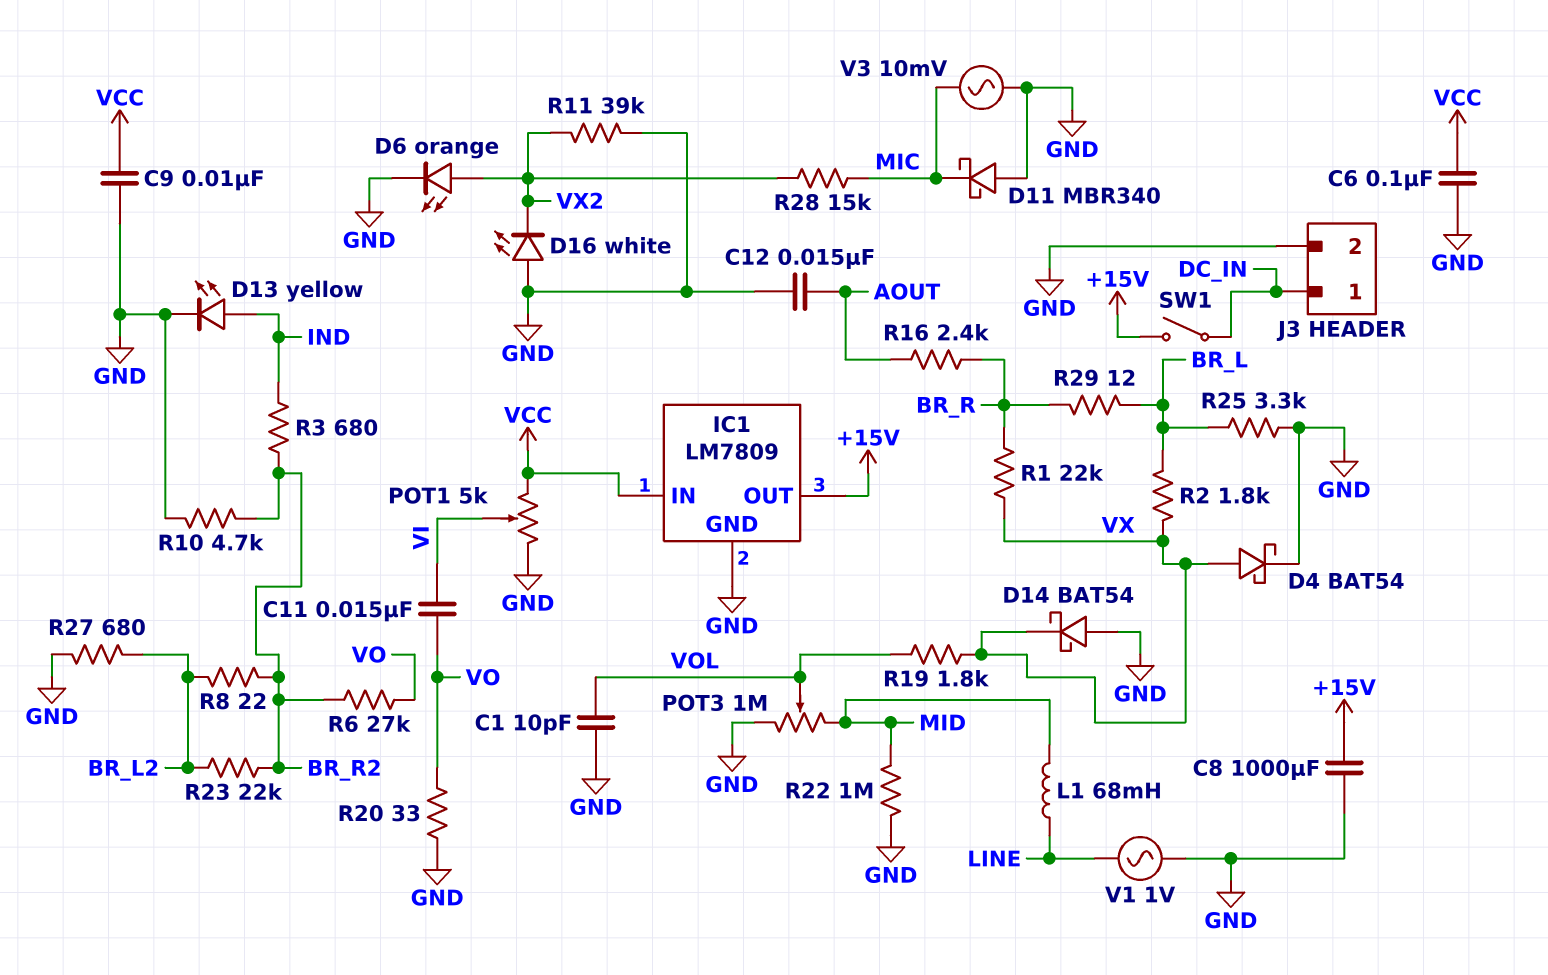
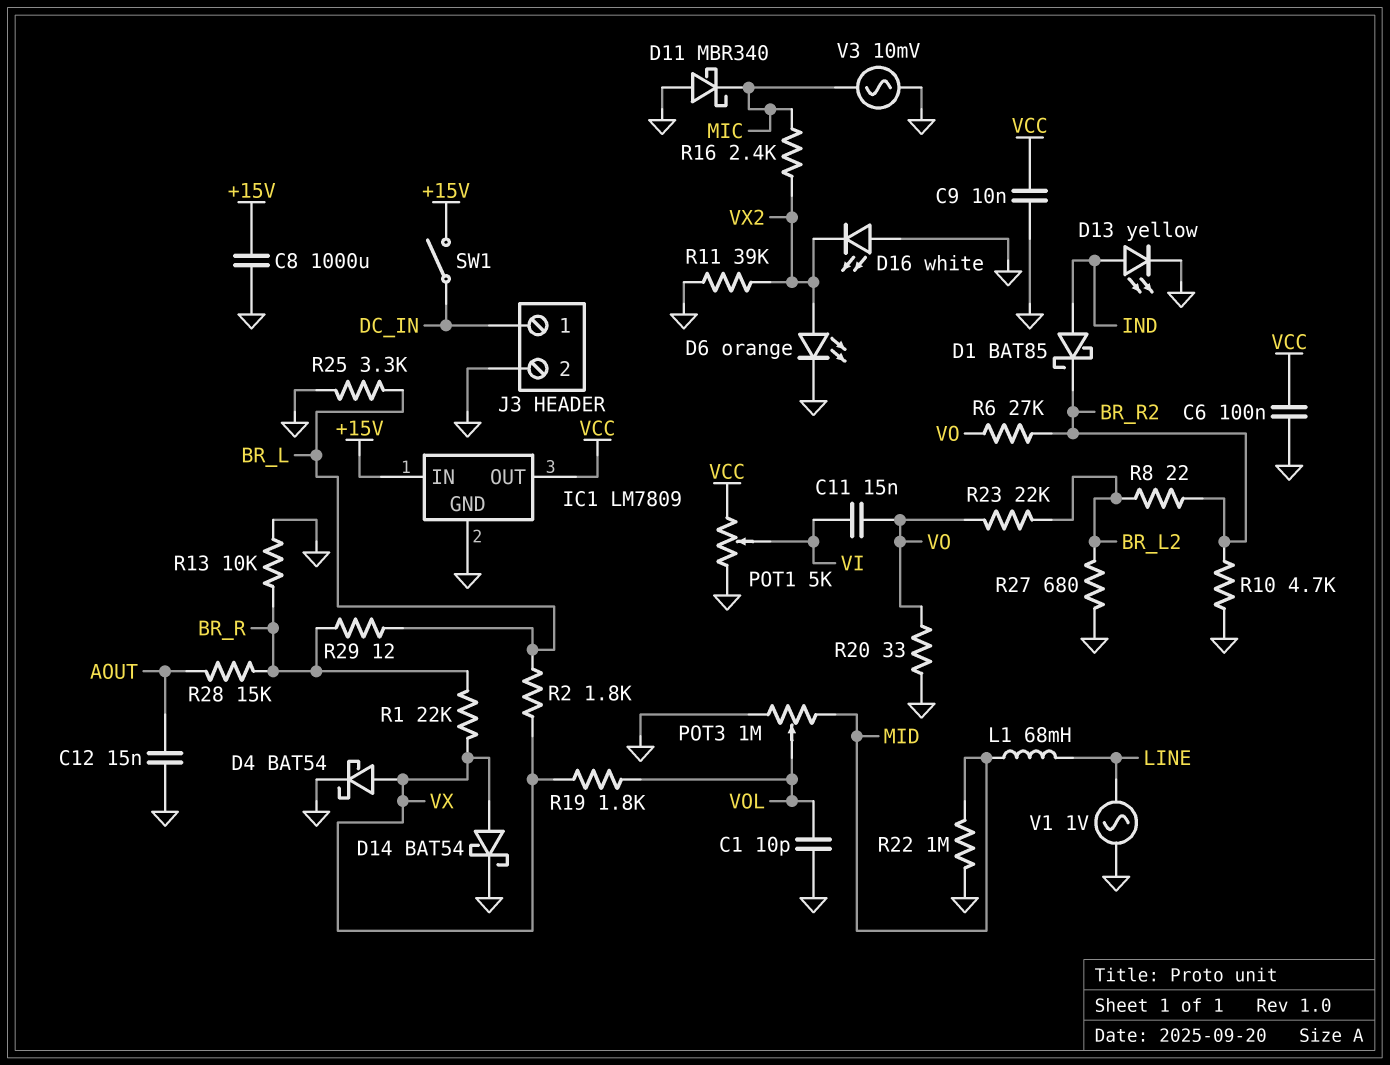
D1: none -> schottky BAT85 (A IND, K BR_R2)
D14: schottky BAT54 (A GND, K VX) -> schottky BAT54 (A VX, K GND)
IC1 pin IN: VCC -> +15V
IC1 pin OUT: +15V -> VCC
R3: 680 (BR_R2, IND) -> none
R13: none -> 10k (BR_R, GND)
R16: 2.4k (AOUT, BR_R) -> 2.4k (MIC, VX2)
R23: 22k (BR_L2, BR_R2) -> 22k (BR_L2, VO)
R28: 15k (MIC, VX2) -> 15k (AOUT, BR_R)

